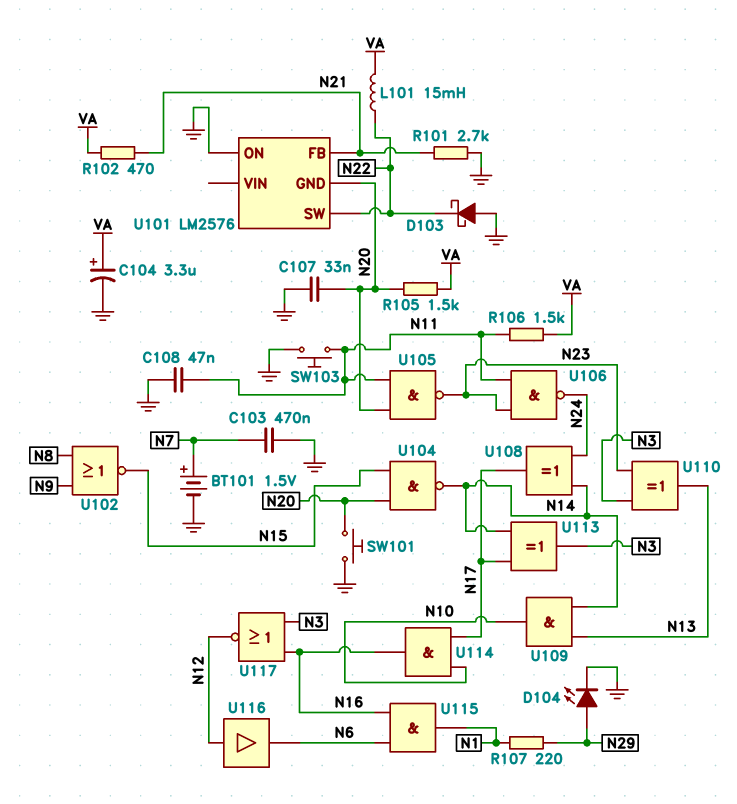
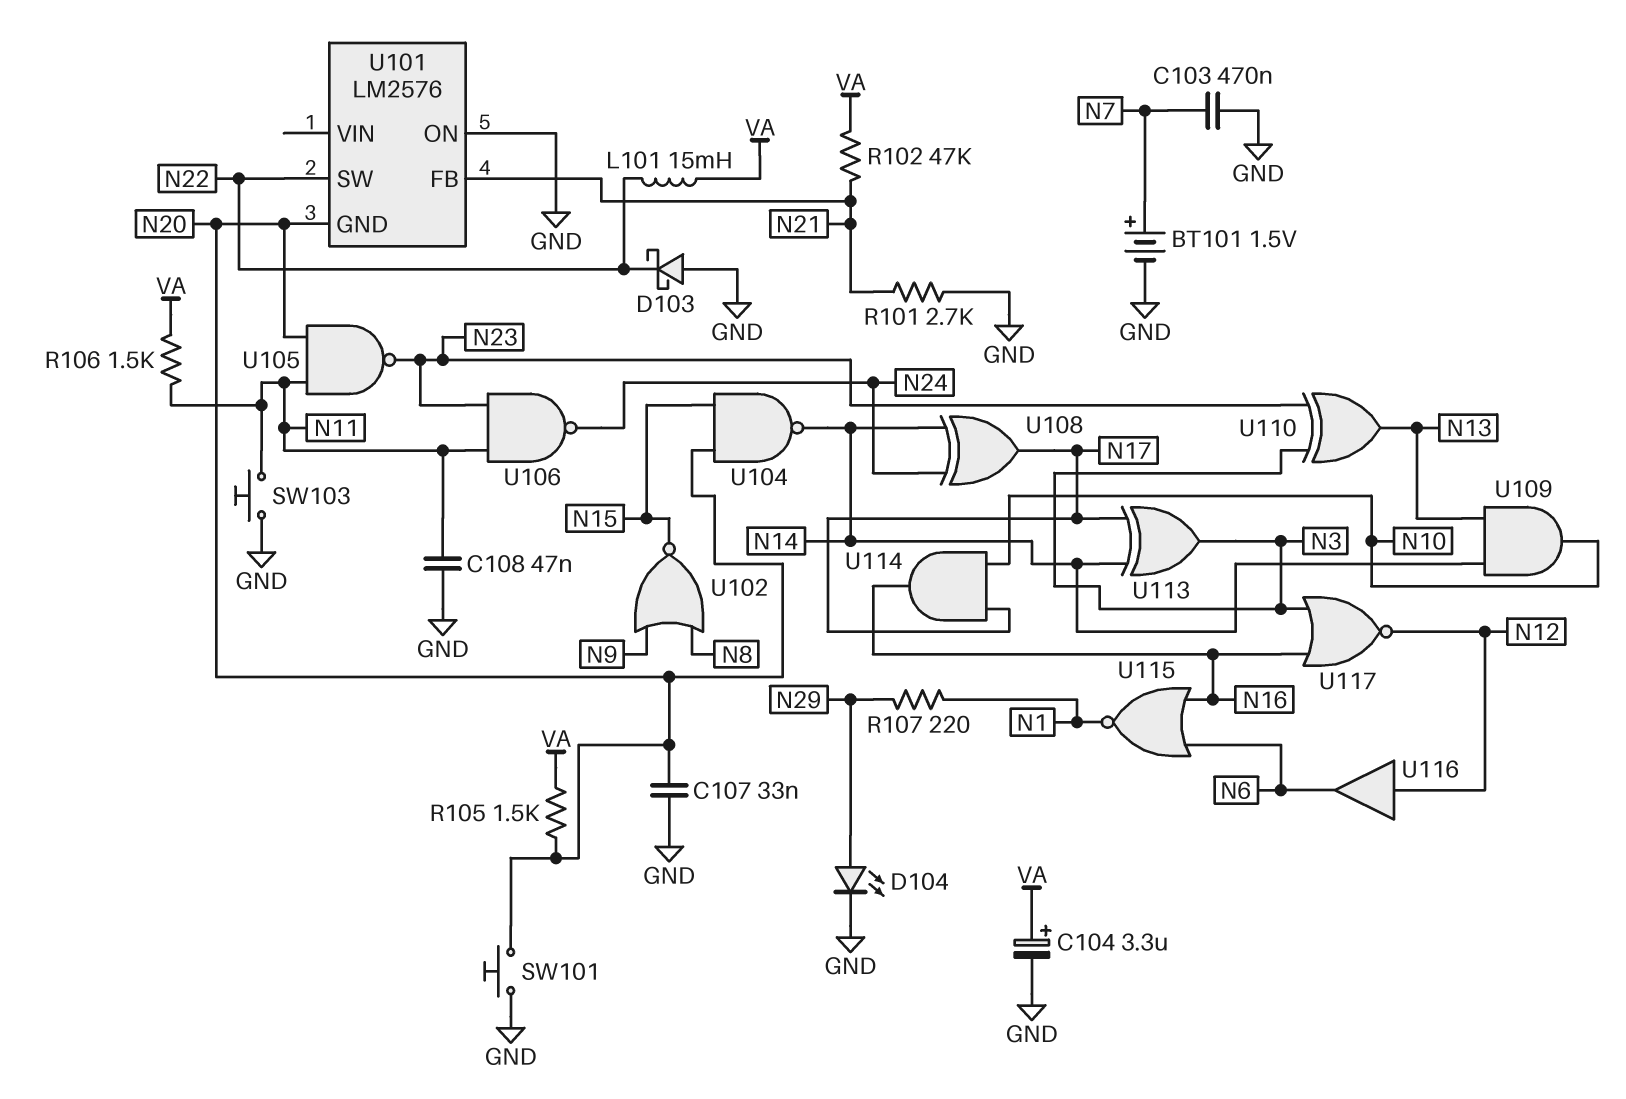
R102: 470 (N21, VA) -> 47k (N21, VA)
U115: AND (in N6, in N16, out N1) -> NOR (in N6, in N16, out N1)

